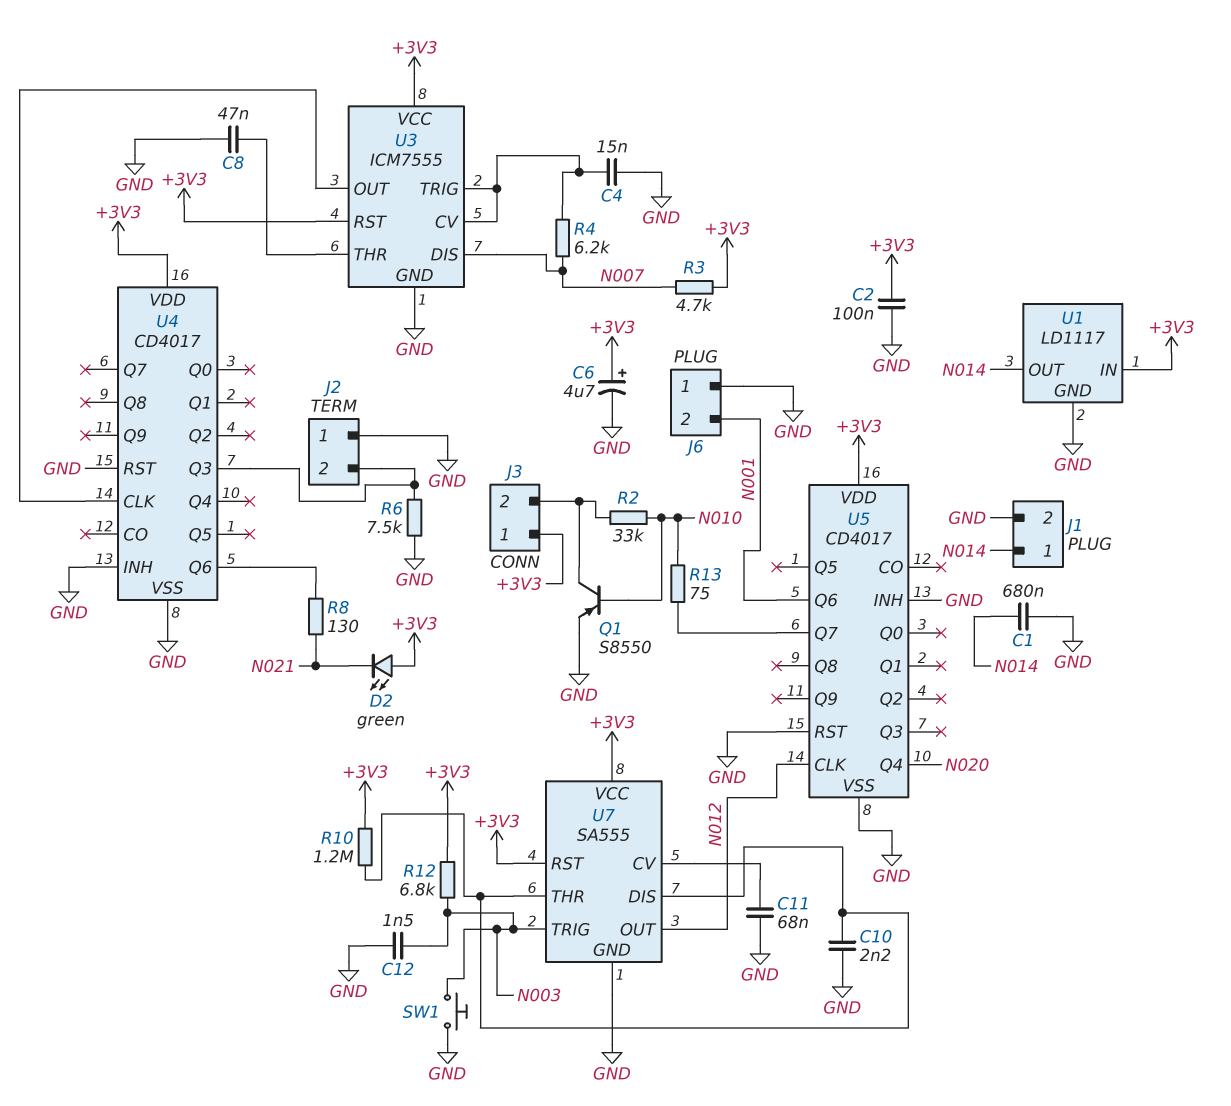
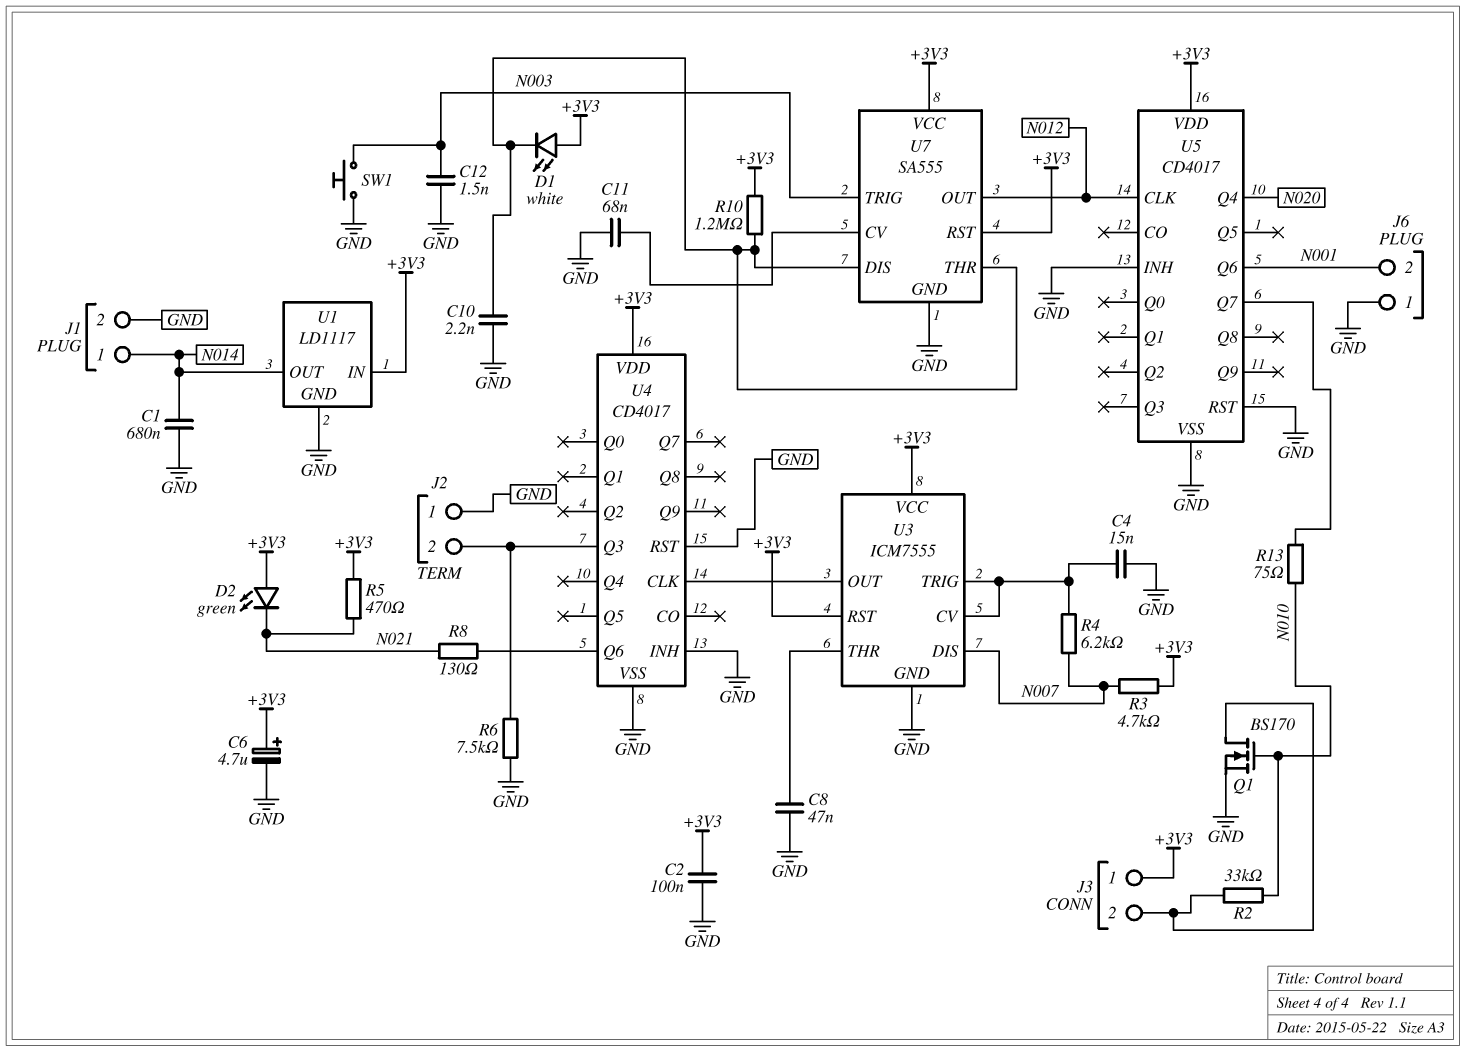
D1: none -> LED white (A +3V3, K U7/DIS)
Q1: PNP S8550 (B N010, C J3/2, E GND) -> NMOS BS170 (G N010, D J3/2, S GND)
R5: none -> 470 (+3V3, N021)
R12: 6.8k (+3V3, N003) -> none

